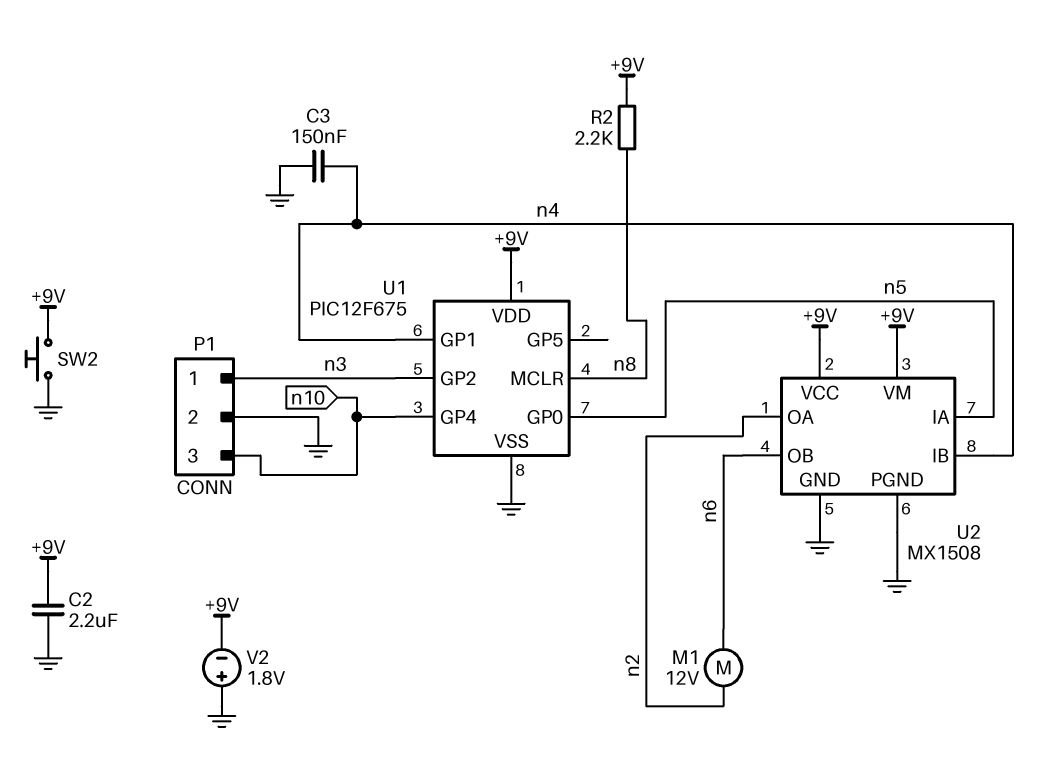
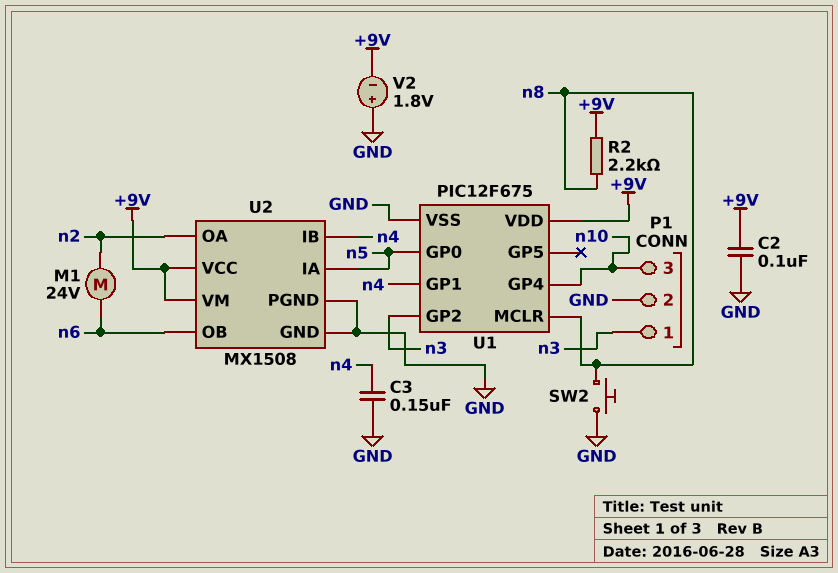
C2: 2.2uF (+9V, GND) -> 100nF (+9V, GND)
M1: motor 12V (n2, n6) -> motor 24V (n2, n6)
SW2: button (+9V, GND) -> button (GND, n8)

